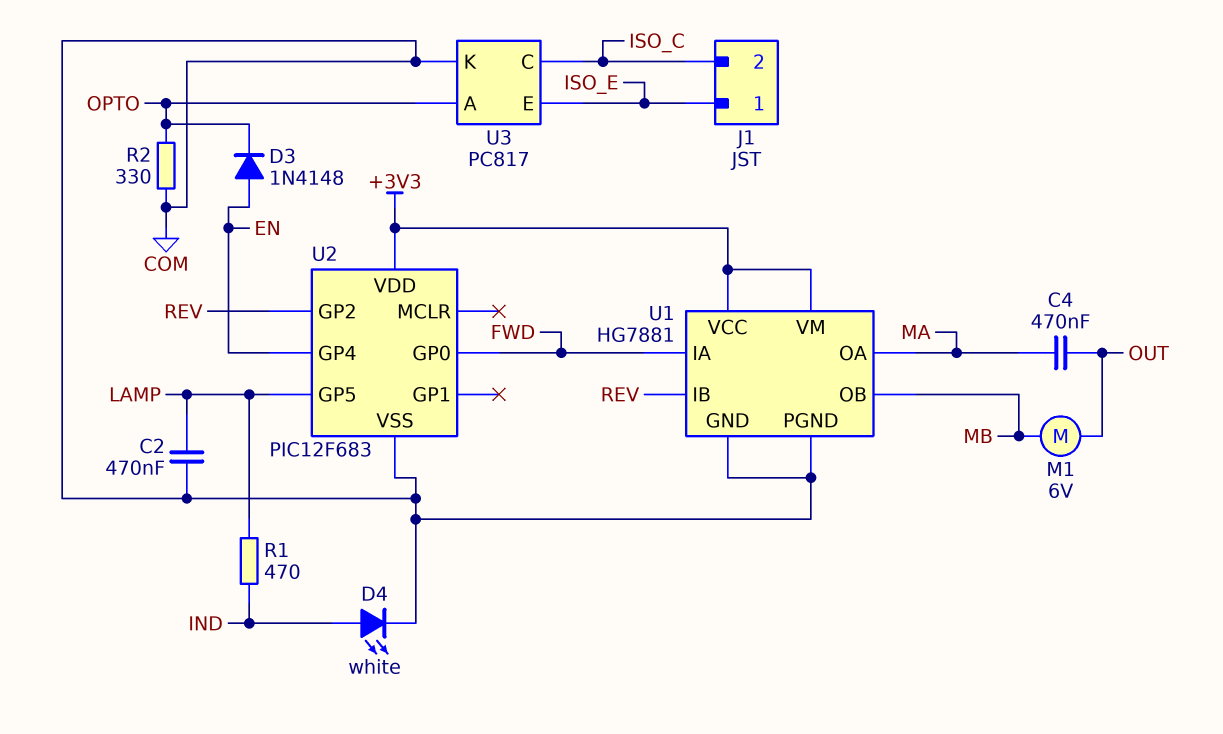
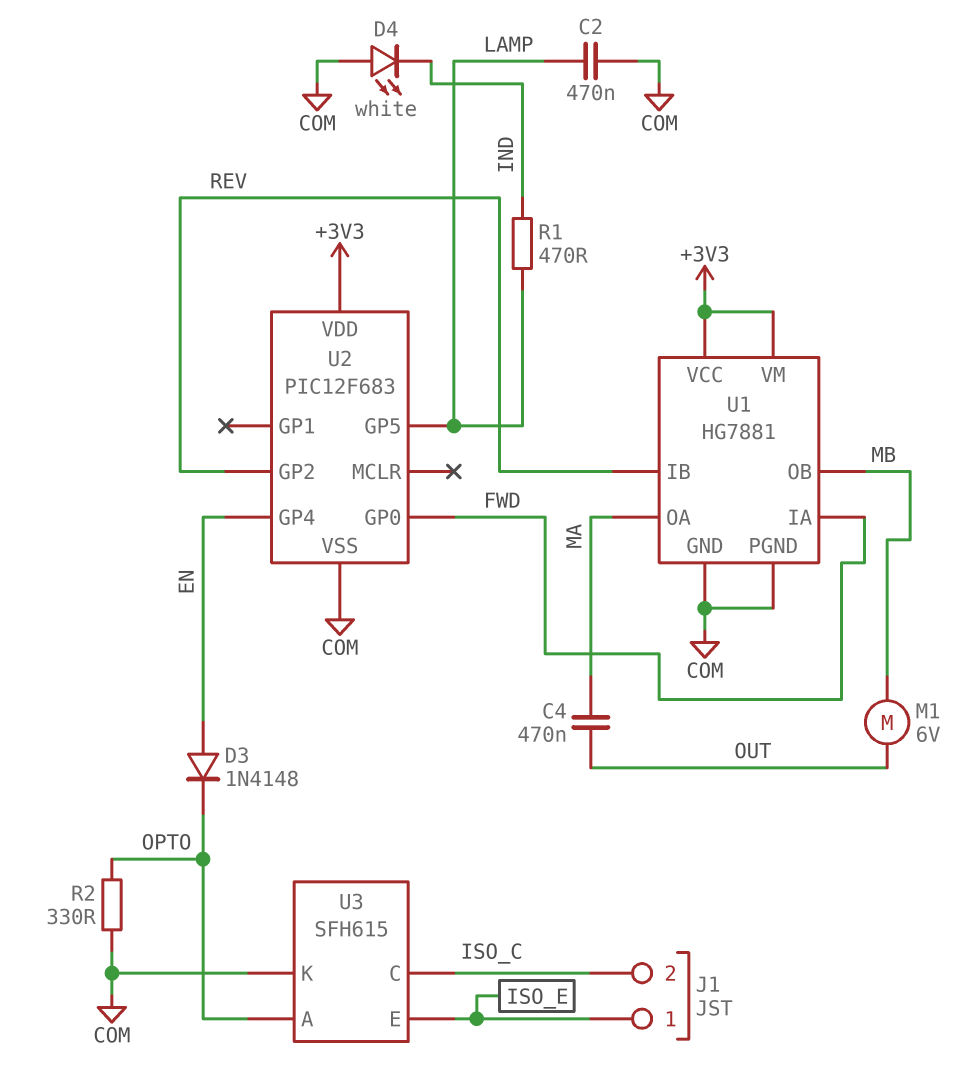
D4: LED white (A IND, K COM) -> LED white (A COM, K IND)
U3: PC817 -> SFH615

